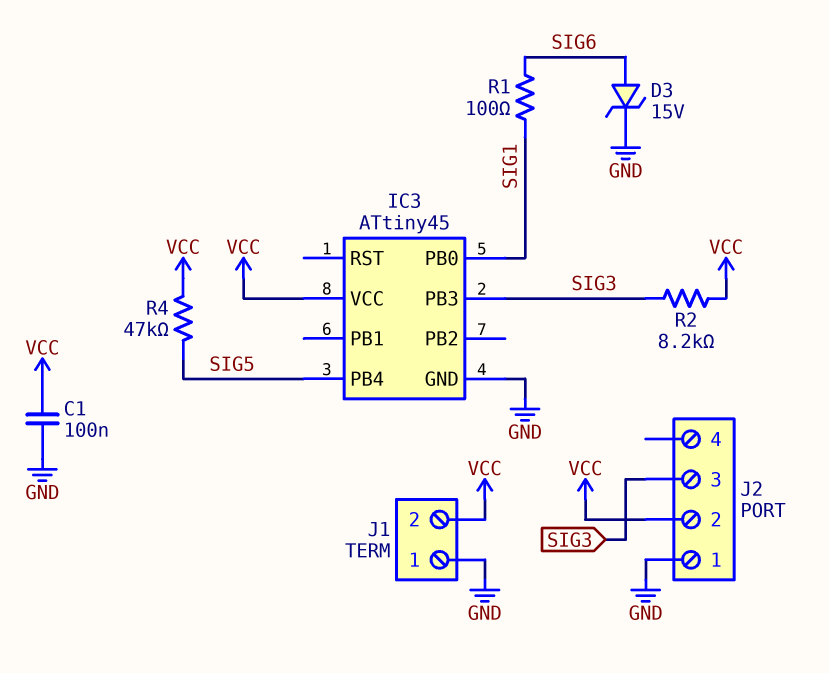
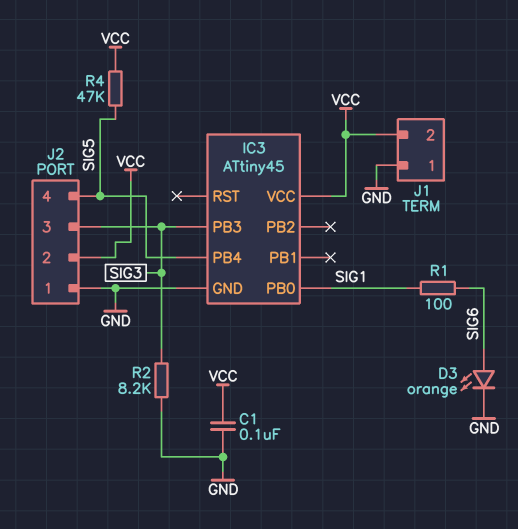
D3: zener 15V (A SIG6, K GND) -> LED orange (A SIG6, K GND)
J2 pin 4: none -> SIG5
R2: 8.2k (SIG3, VCC) -> 8.2k (GND, SIG3)

